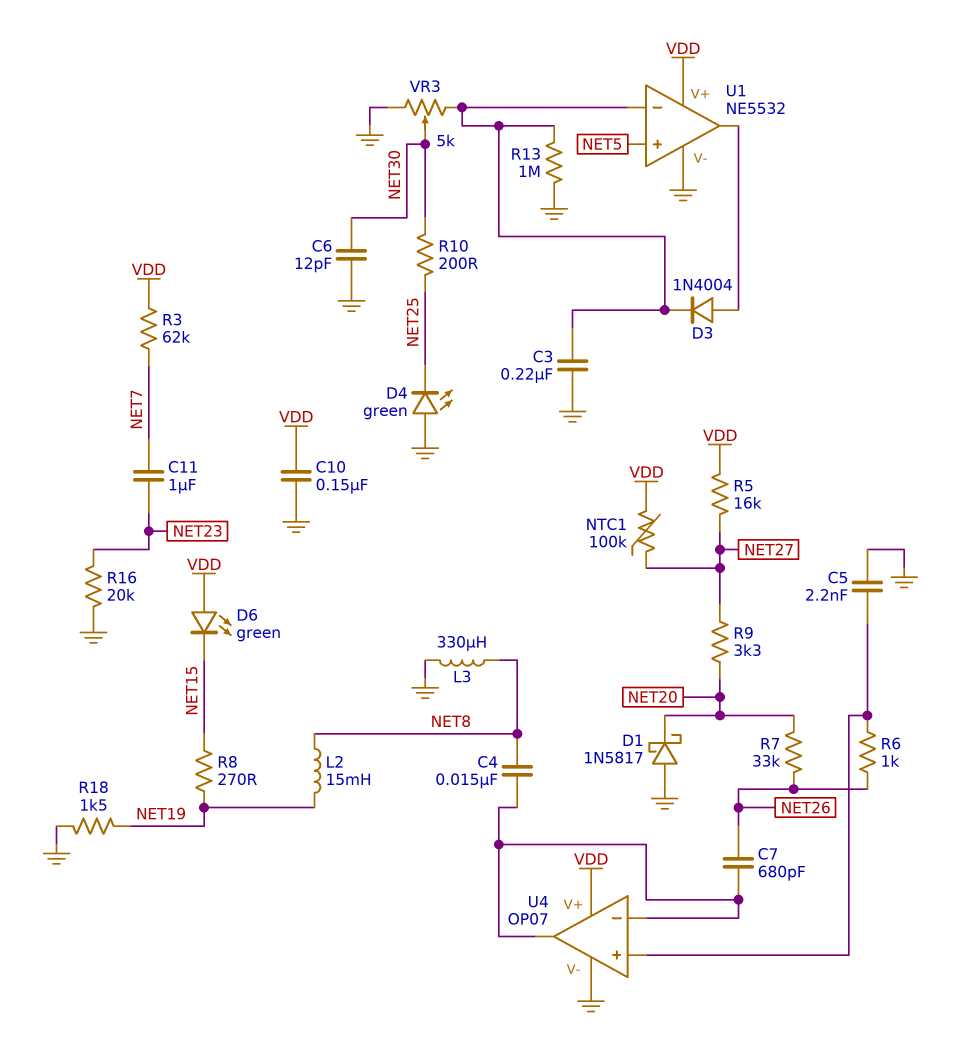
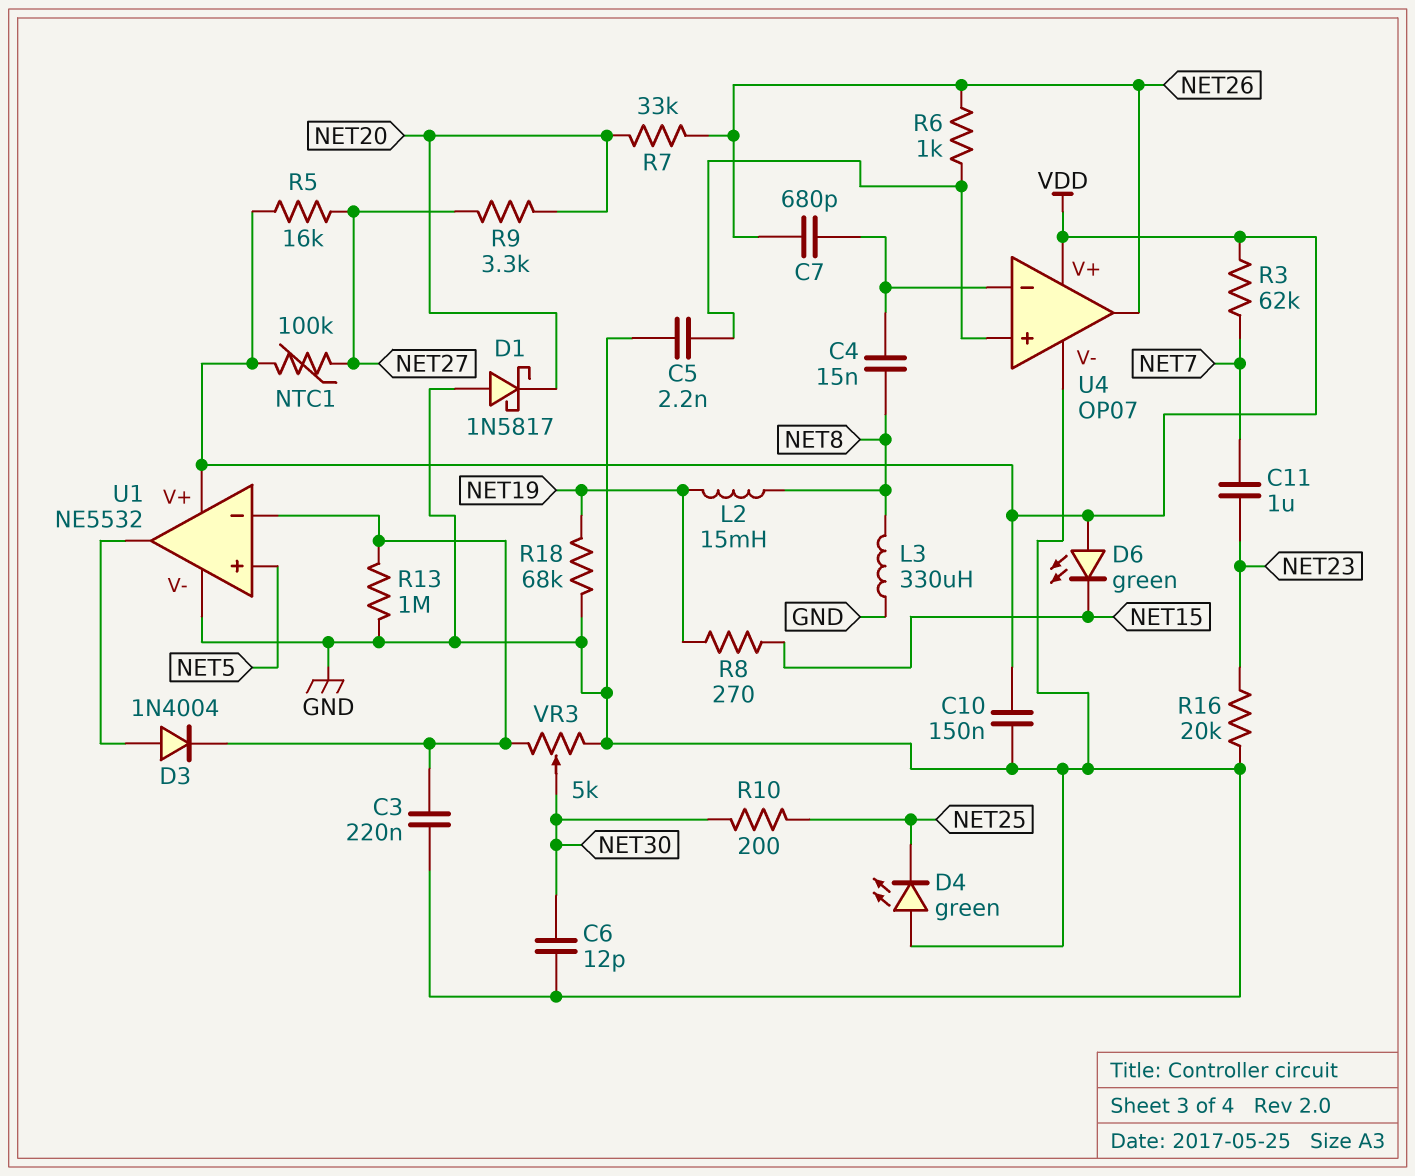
R18: 1.5k (GND, NET19) -> 68k (GND, NET19)
U4 pin out: U4/in- -> NET26

